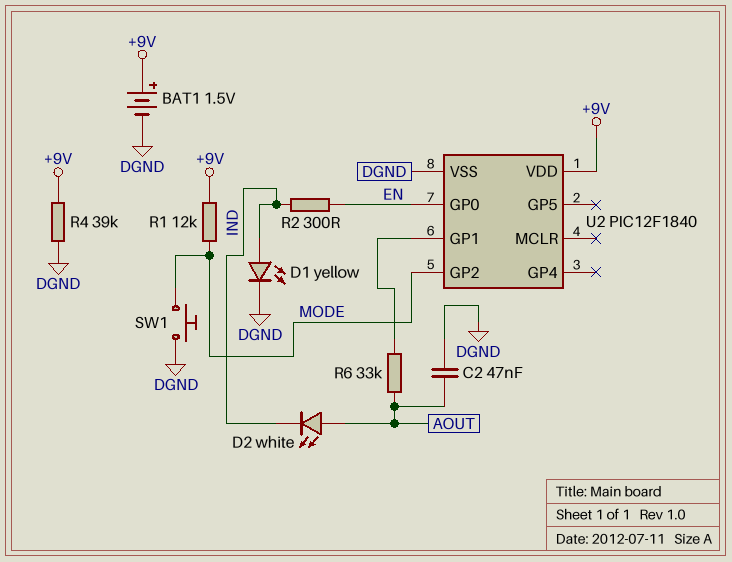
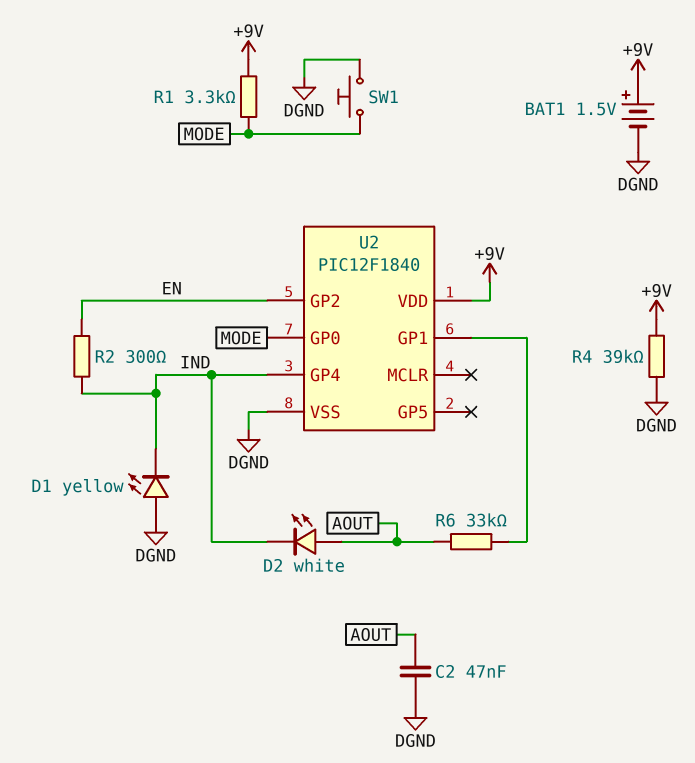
D1: LED yellow (A IND, K DGND) -> LED yellow (A DGND, K IND)
R1: 12k (+9V, MODE) -> 3.3k (+9V, MODE)
U2 pin GP0: EN -> MODE
U2 pin GP2: MODE -> EN
U2 pin GP4: none -> IND

